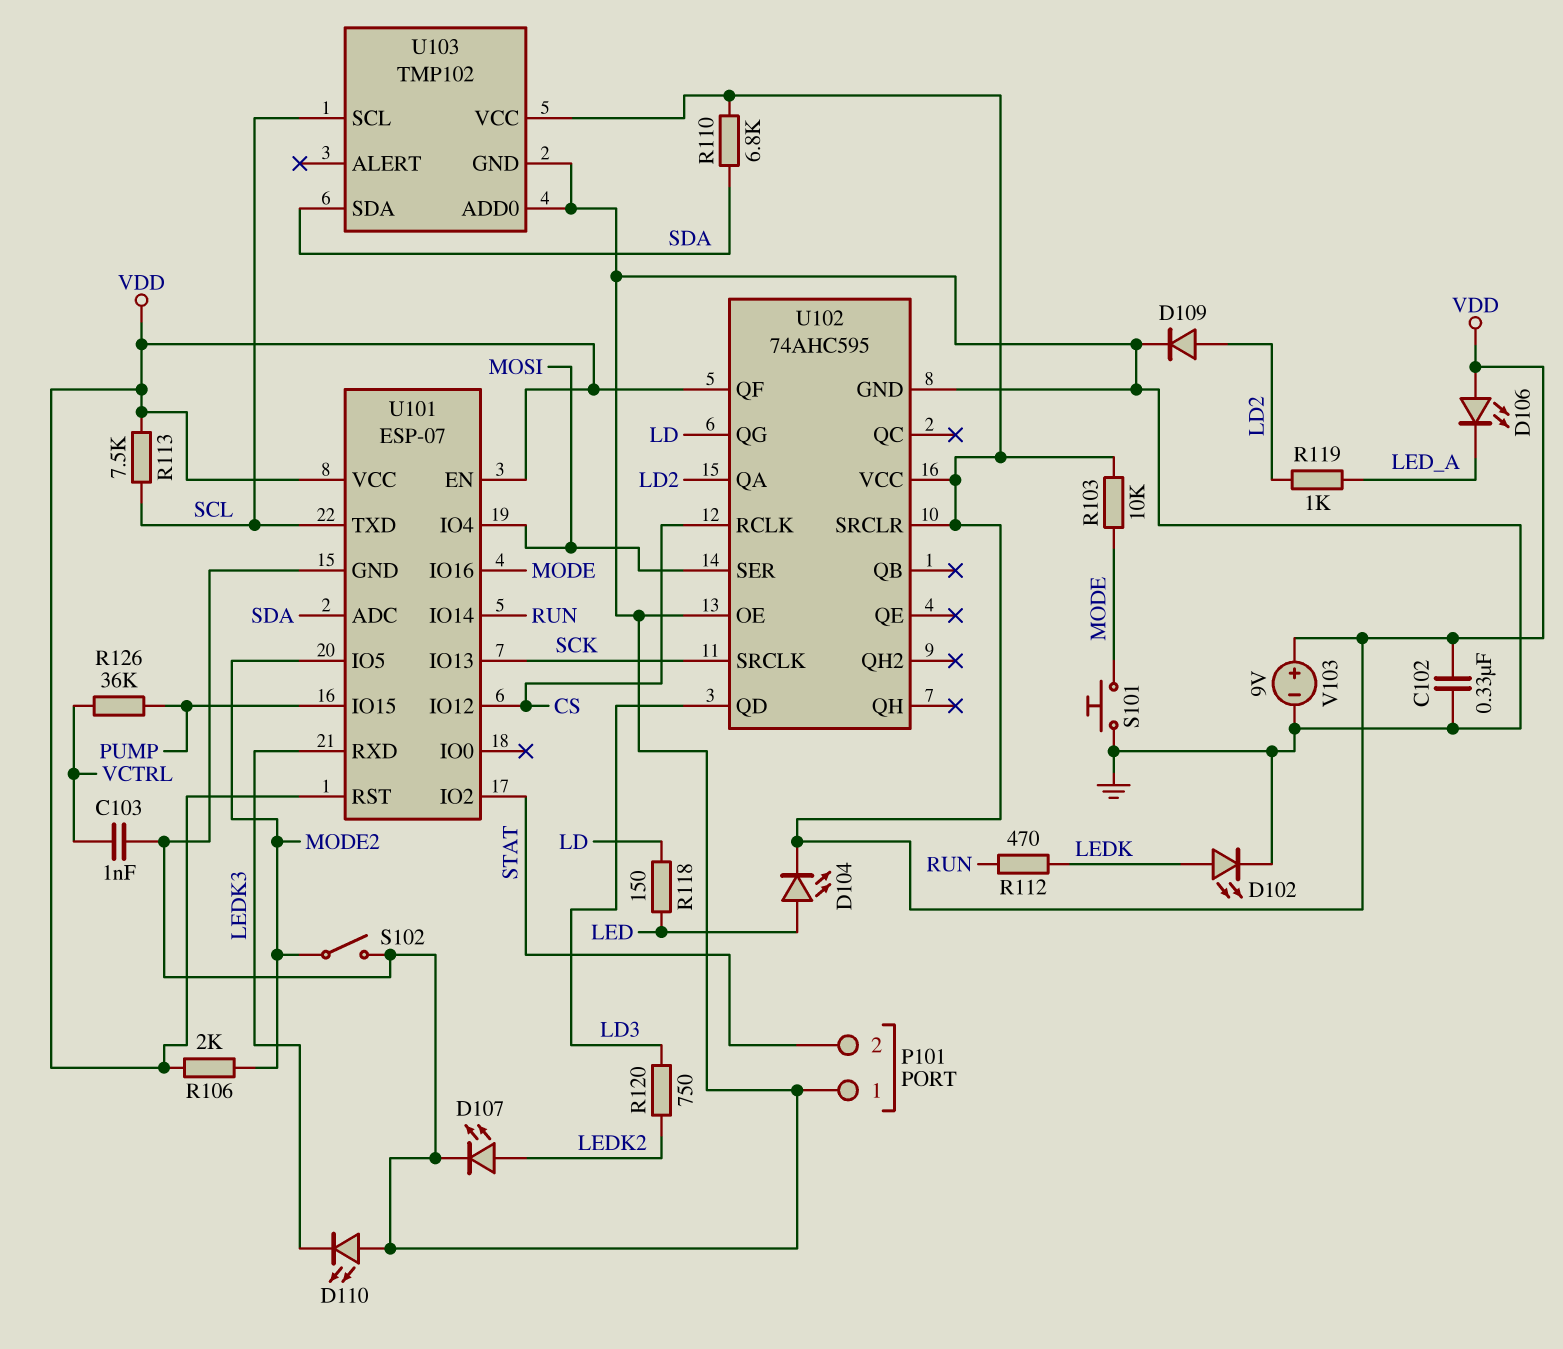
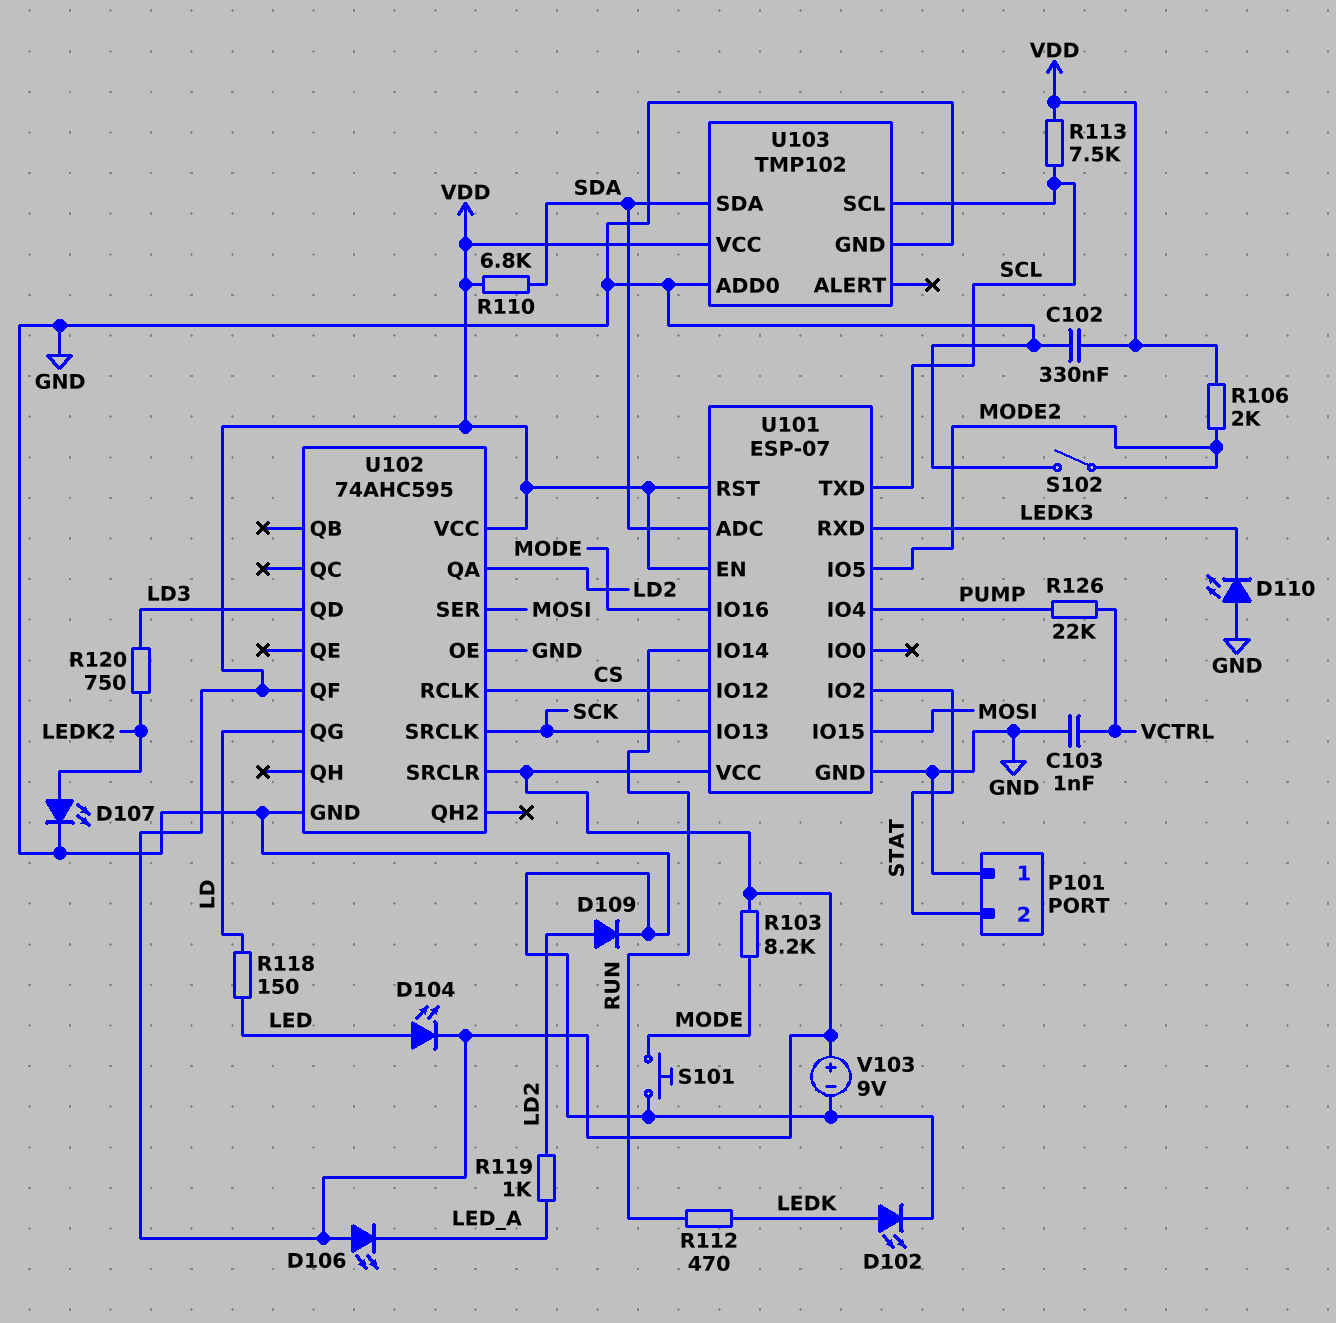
R103: 10k (MODE, VDD) -> 8.2k (MODE, VDD)
R126: 36k (PUMP, VCTRL) -> 22k (PUMP, VCTRL)
U101 pin IO4: MOSI -> PUMP
U101 pin IO15: PUMP -> MOSI

